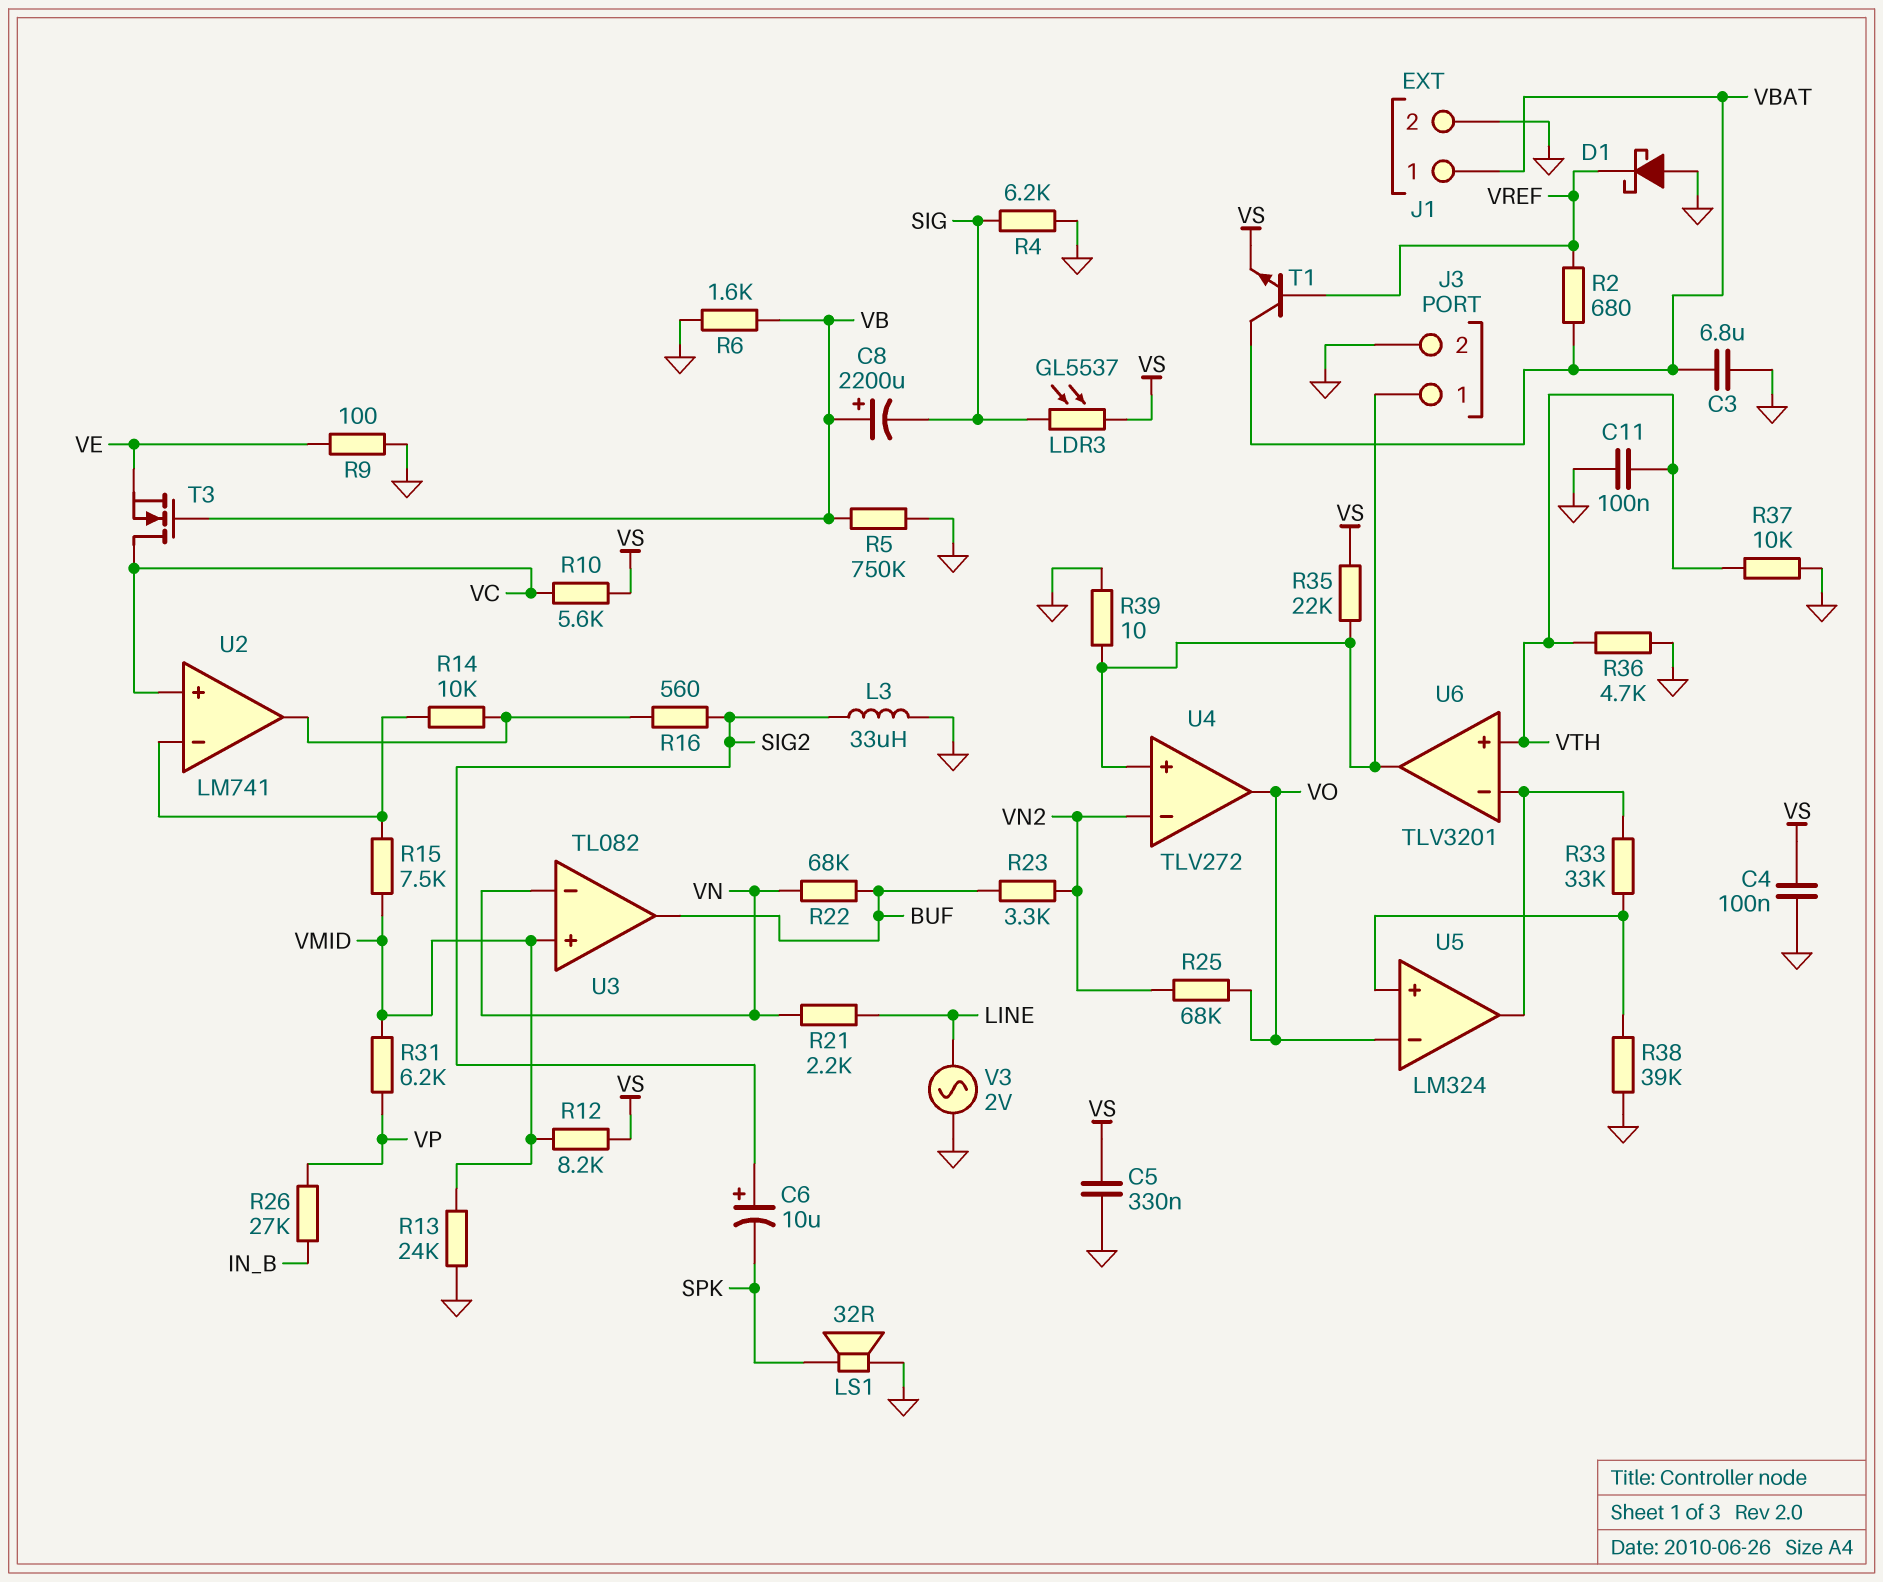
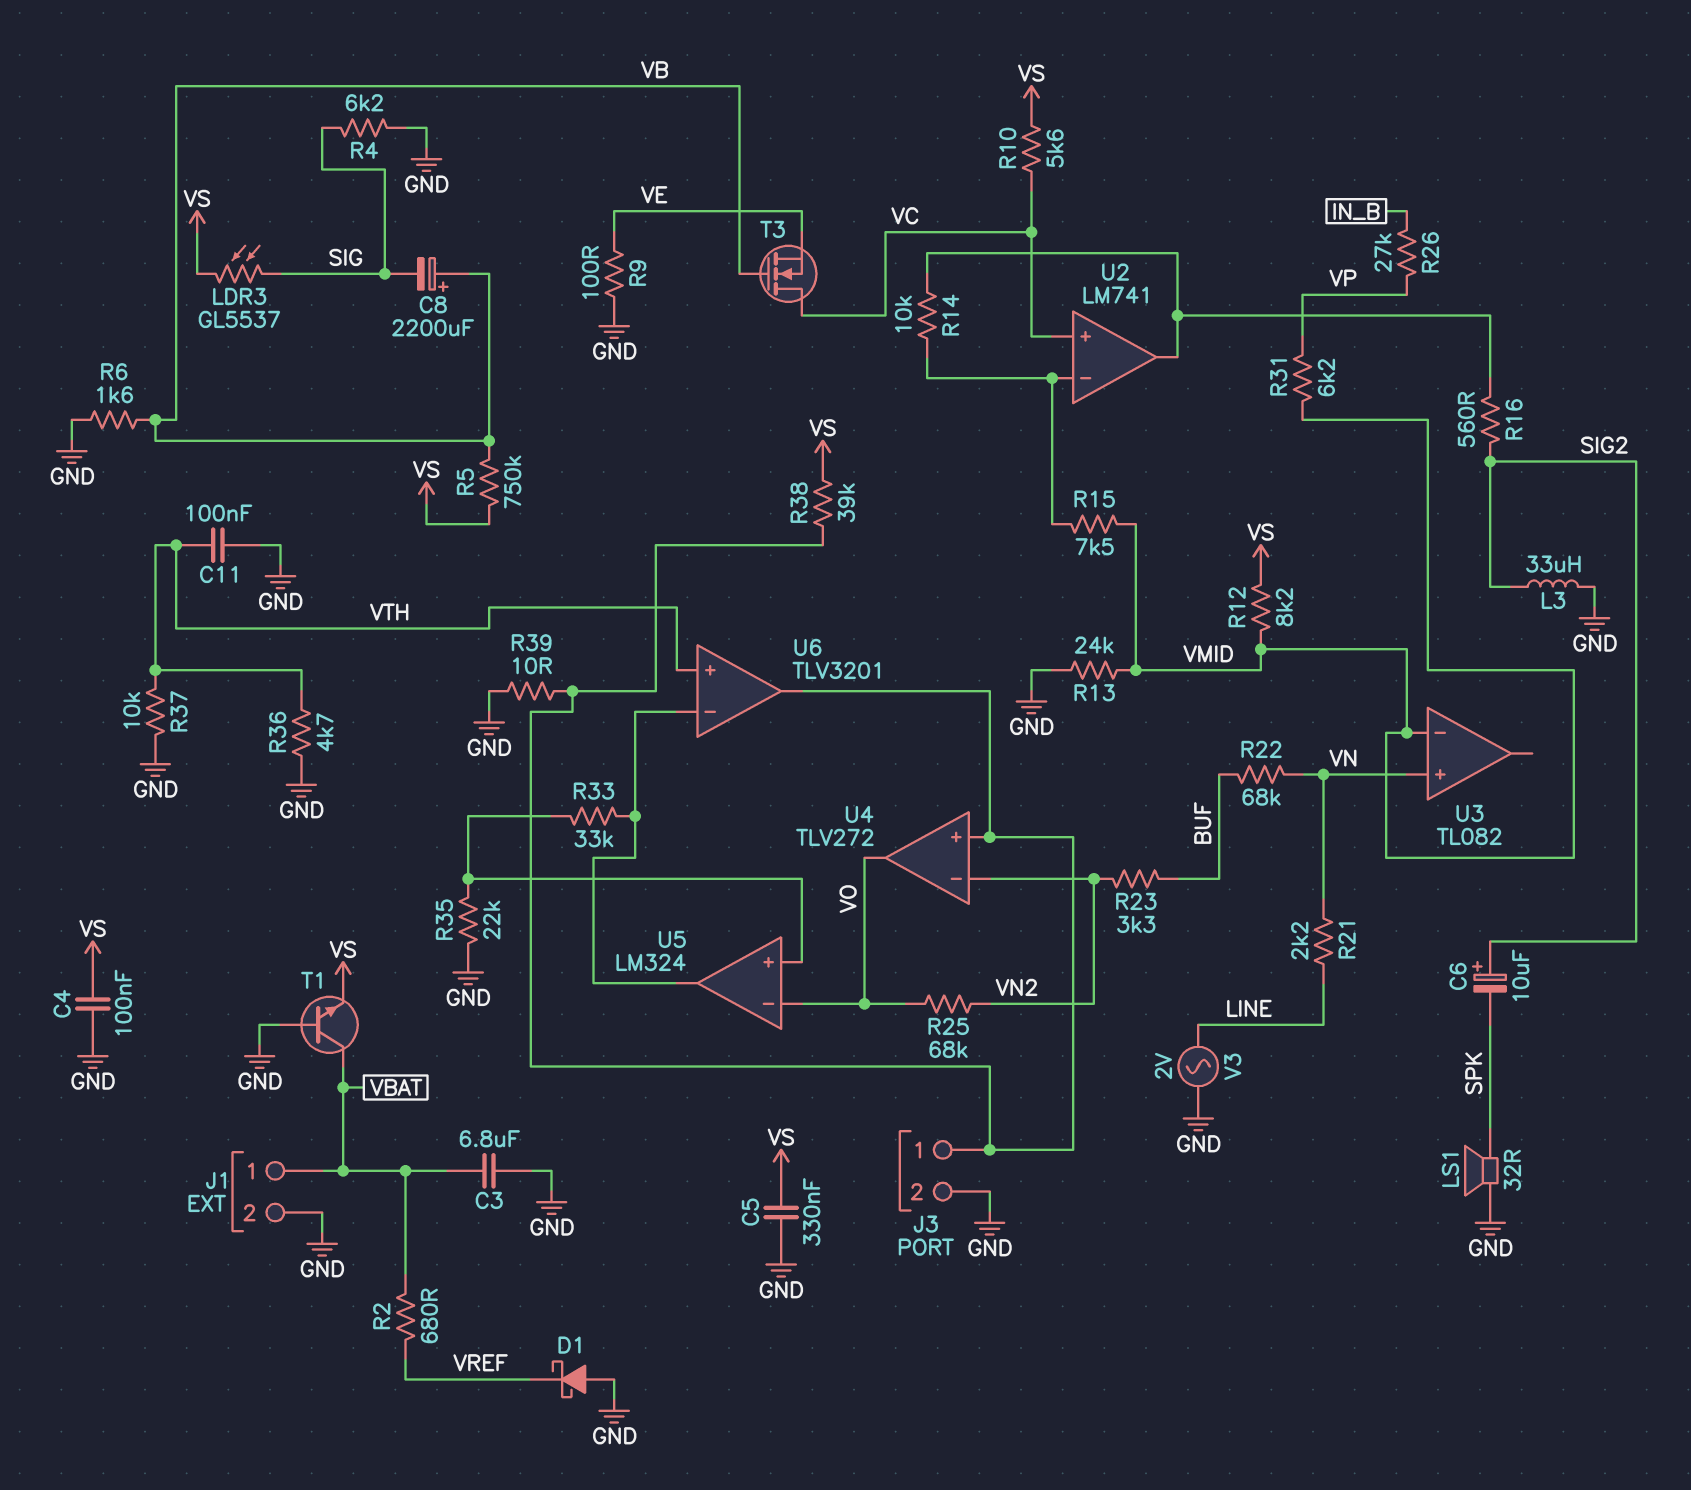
R5: 750k (GND, VB) -> 750k (VB, VS)
R35: 22k (J3/1, VS) -> 22k (GND, U5/in+)
R38: 39k (GND, U5/in+) -> 39k (J3/1, VS)
T1: NPN (B VREF, C VBAT, E VS) -> NPN (B GND, C VBAT, E VS)
U3 pin in+: VMID -> VN
U3 pin in-: VN -> VMID
U3 pin out: BUF -> none

